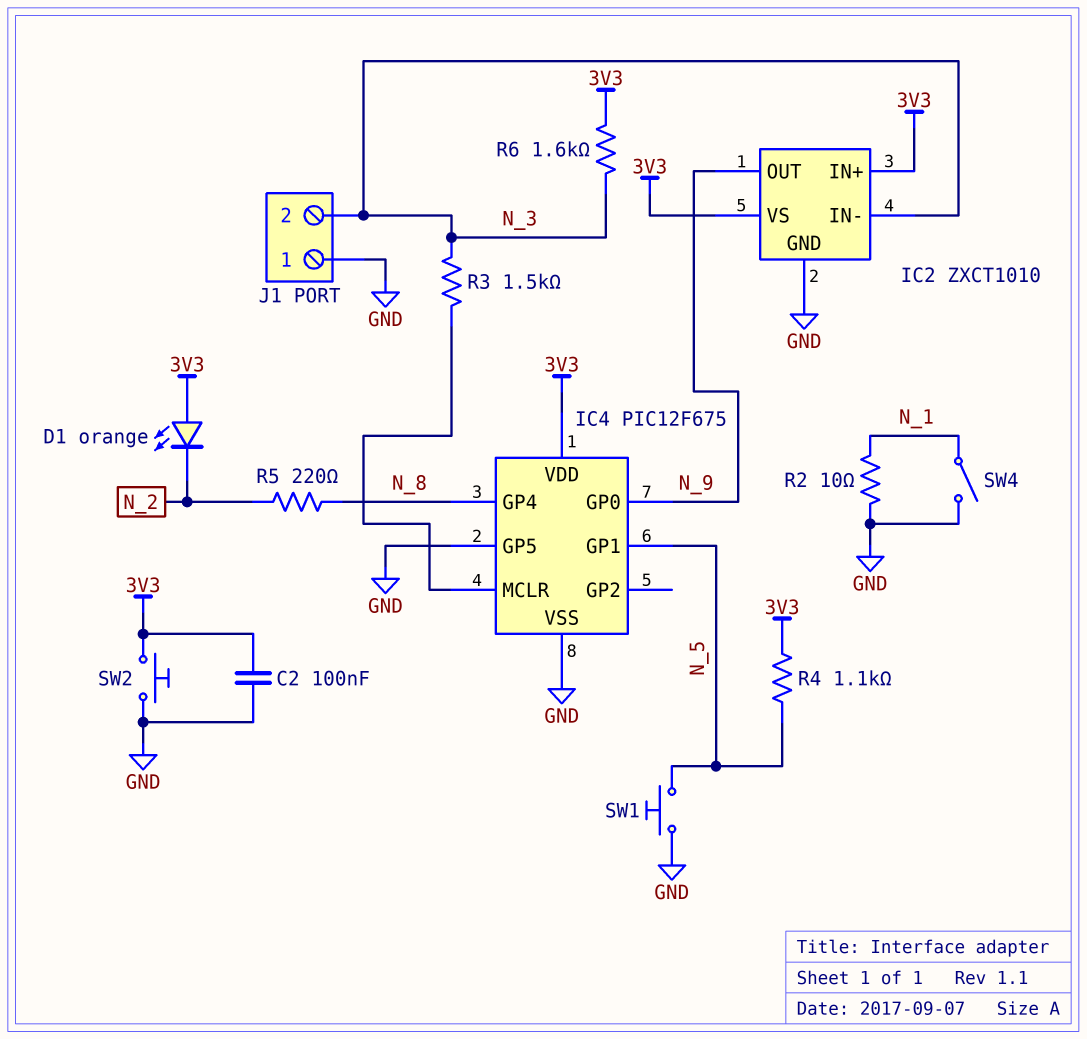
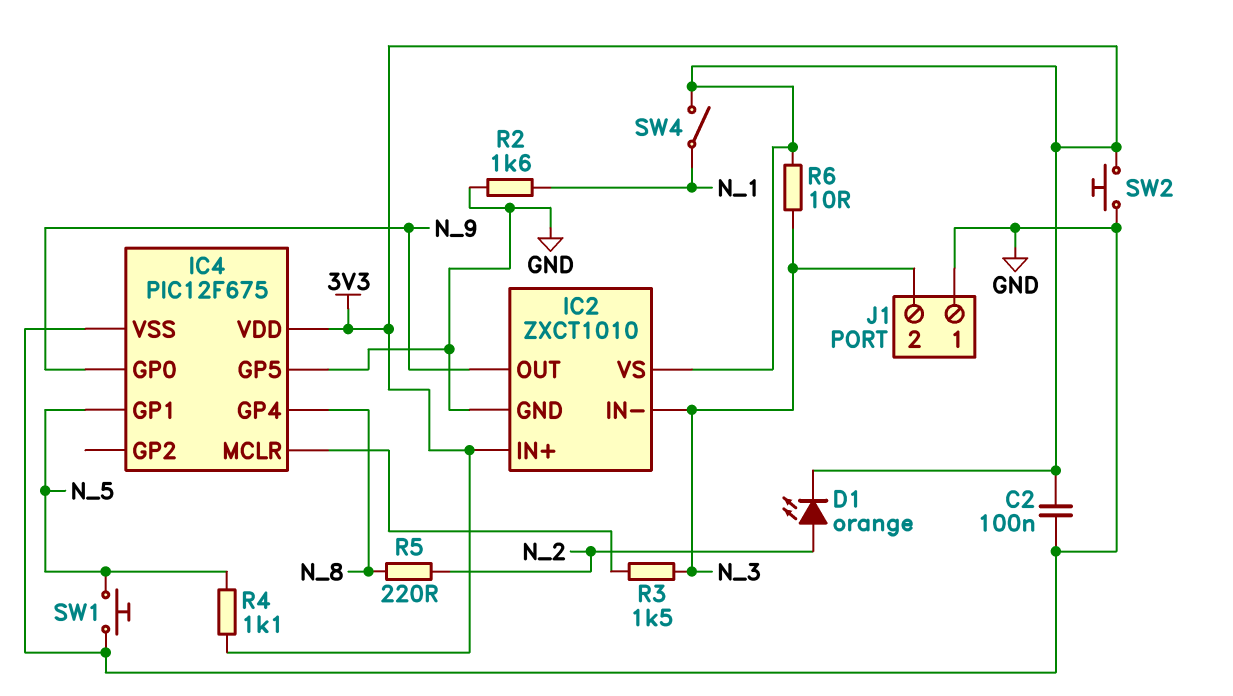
D1: LED orange (A 3V3, K N_2) -> LED orange (A N_2, K 3V3)
R2: 10 (GND, N_1) -> 1.6k (GND, N_1)
R6: 1.6k (3V3, N_3) -> 10 (3V3, N_3)
SW4: switch (GND, N_1) -> switch (3V3, N_1)

